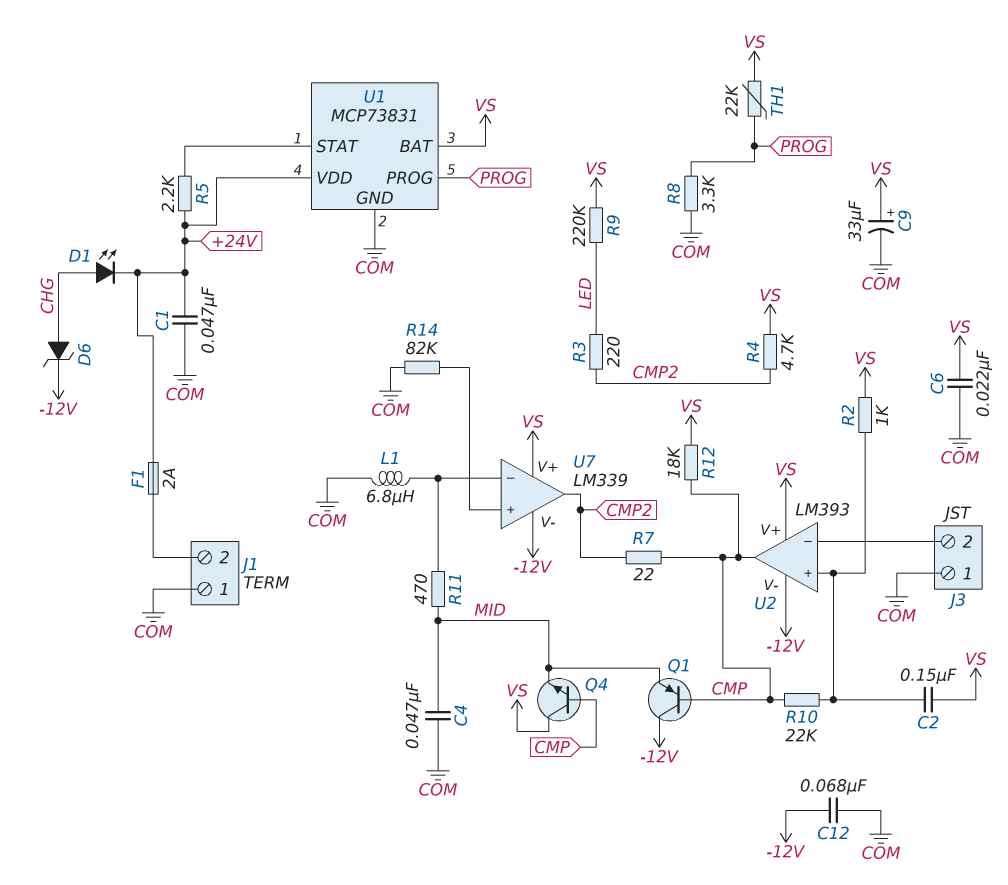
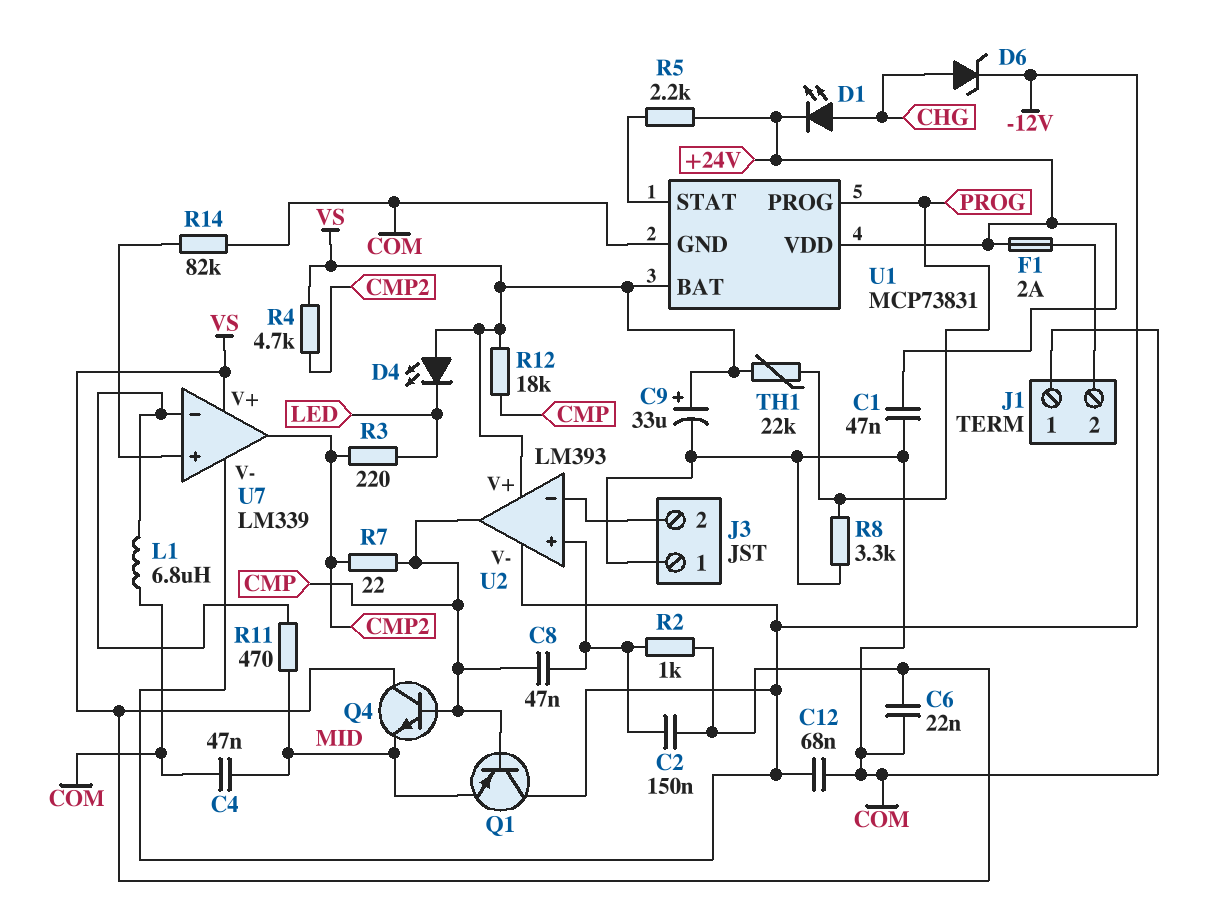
C8: none -> 47nF (CMP, U2/in+)
D4: none -> LED (A VS, K LED)
R9: 220k (LED, VS) -> none
R10: 22k (CMP, U2/in+) -> none

